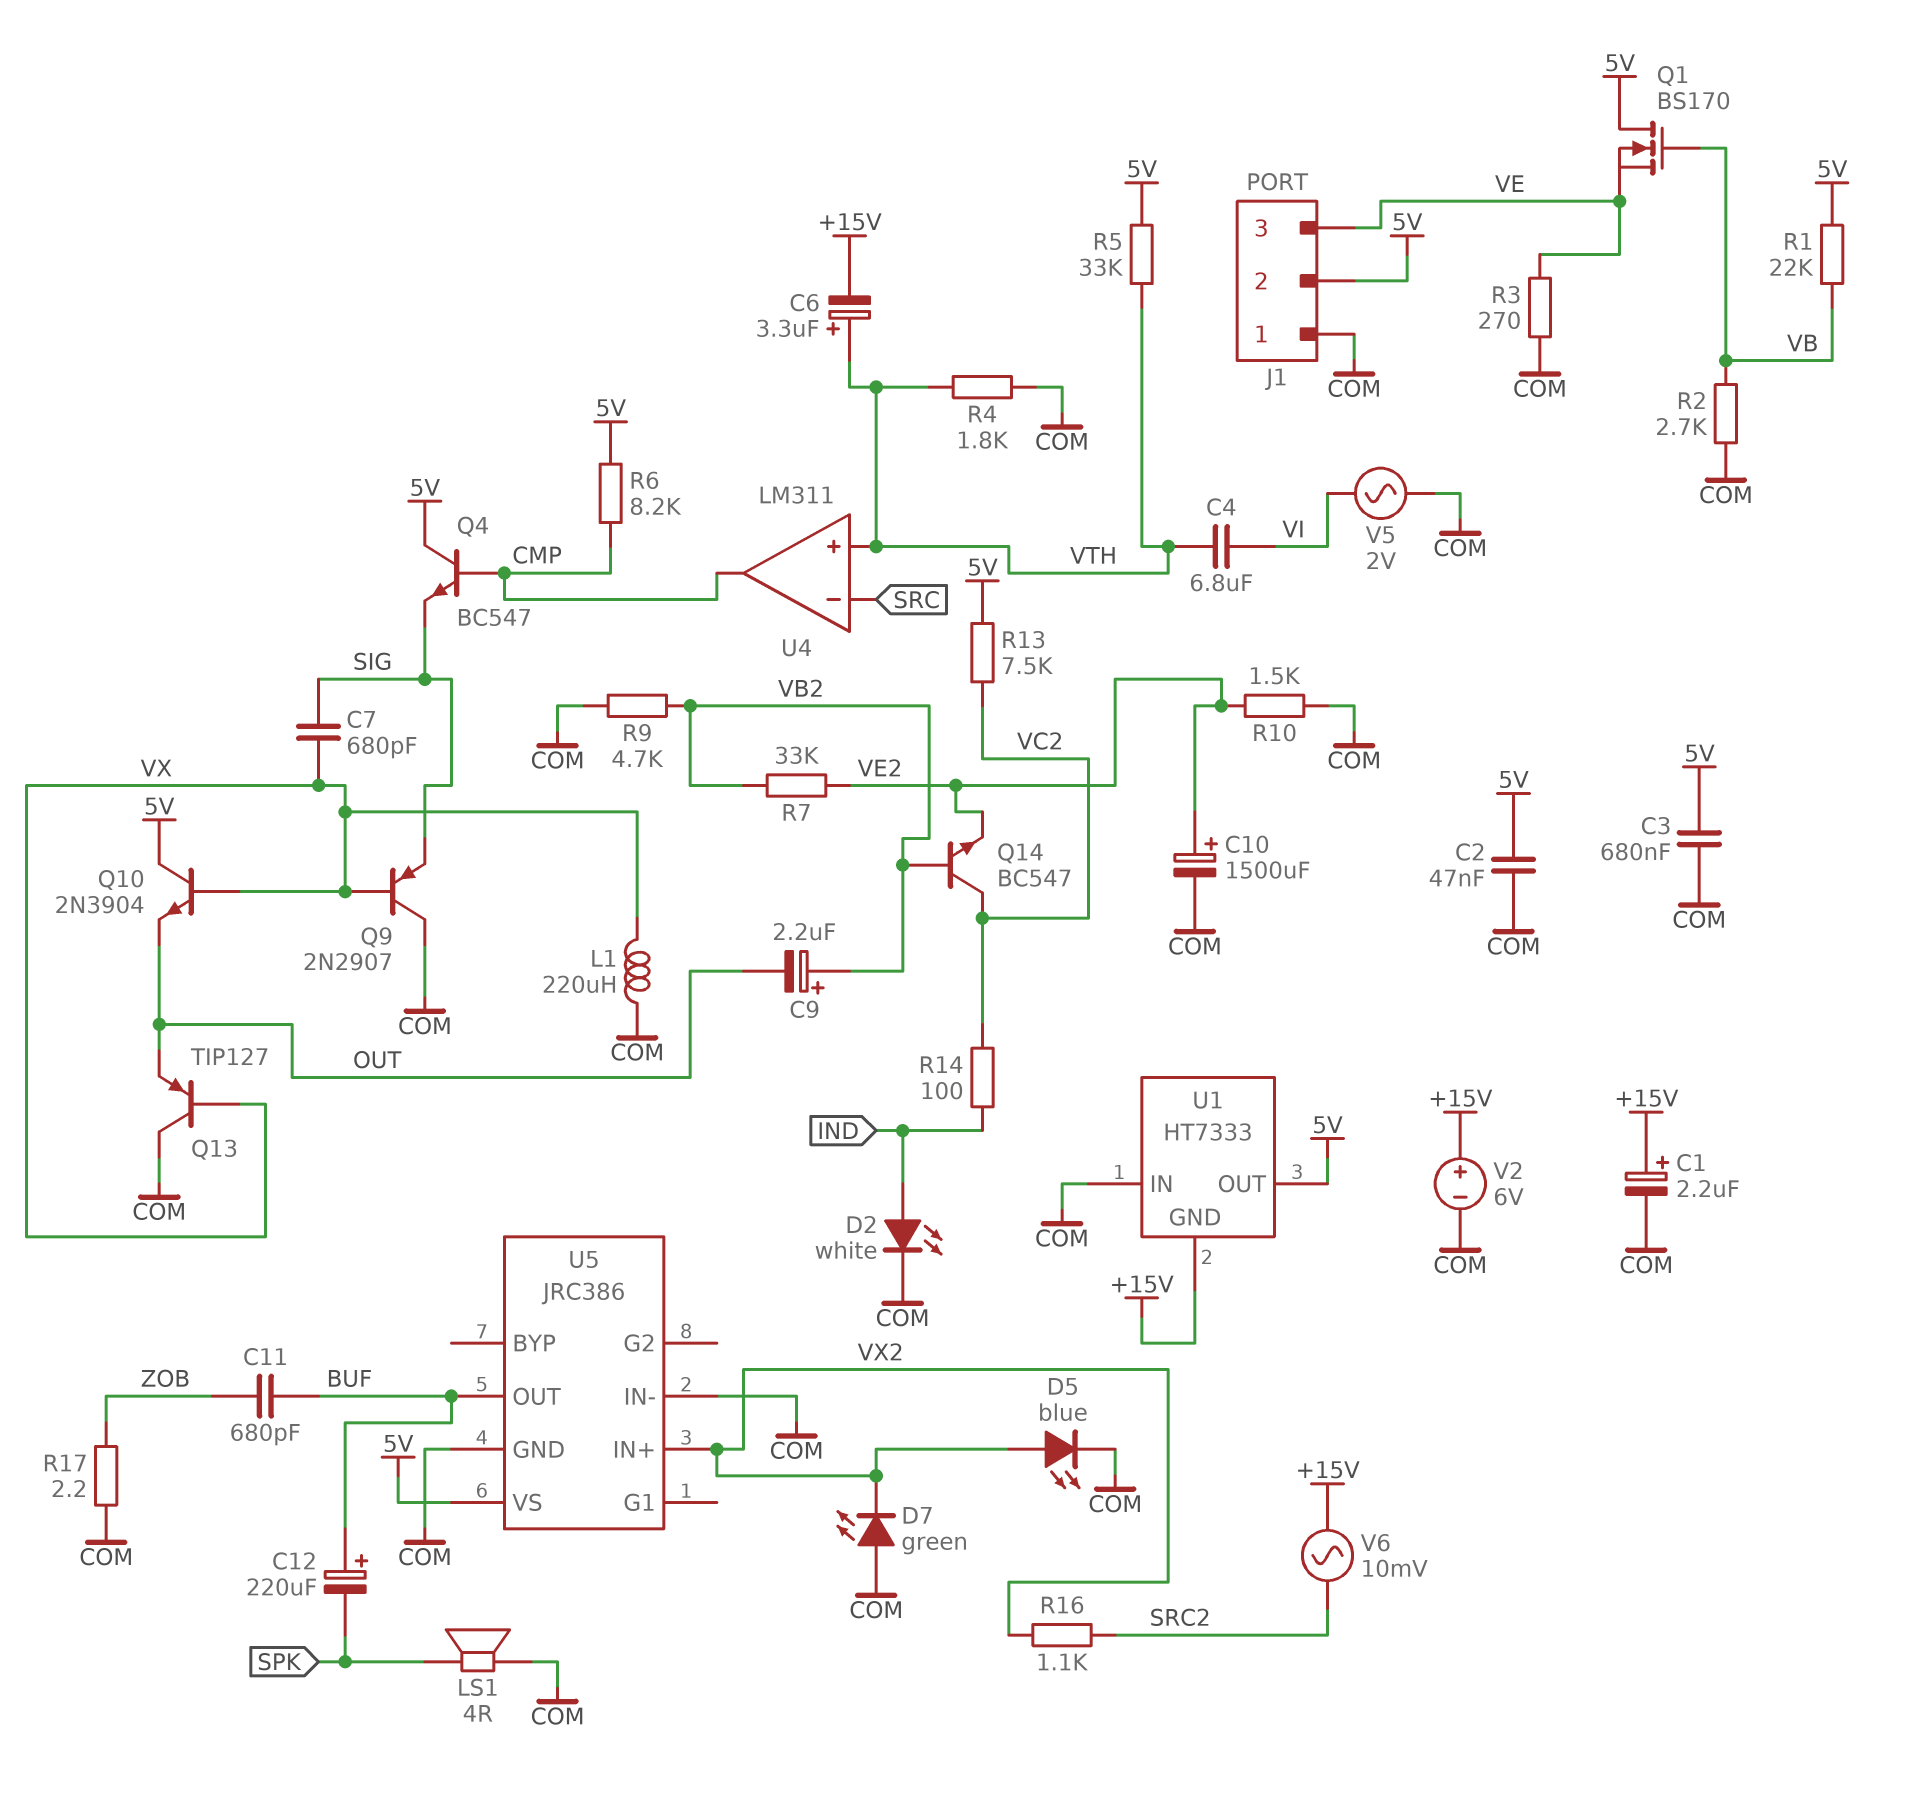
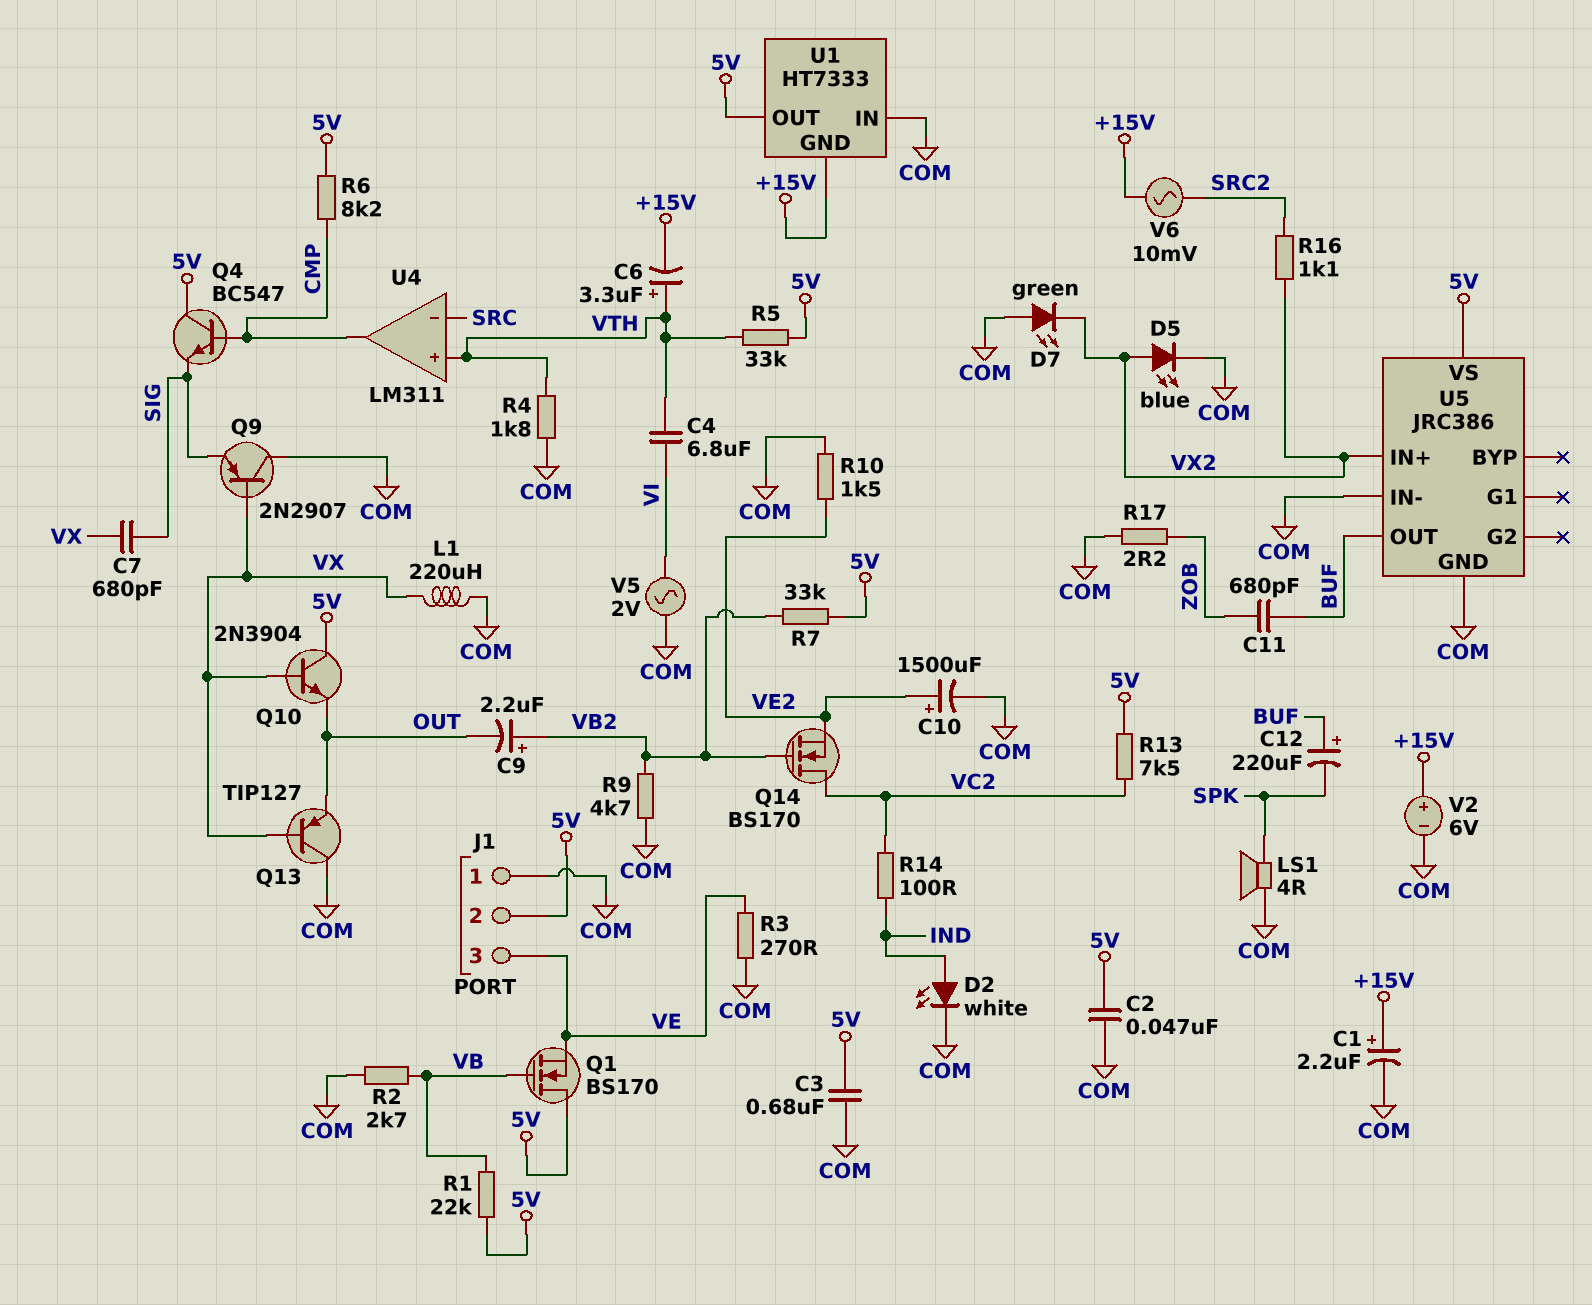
Q14: NPN BC547 (B VB2, C VC2, E VE2) -> NMOS BS170 (G VB2, D VC2, S VE2)
R7: 33k (VB2, VE2) -> 33k (5V, VB2)

